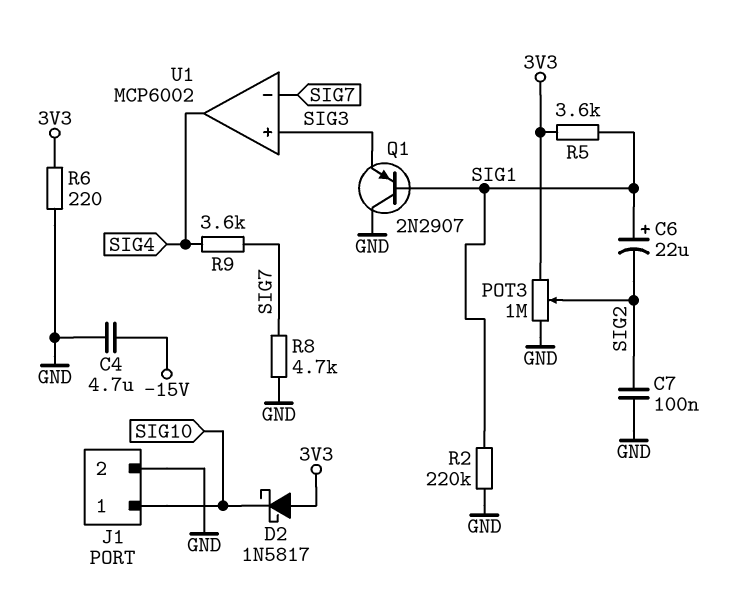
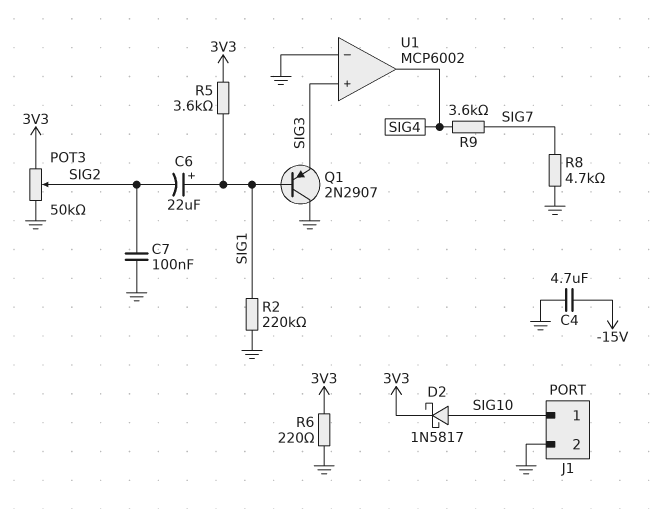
D2: schottky 1N5817 (A 3V3, K SIG10) -> schottky 1N5817 (A SIG10, K 3V3)
POT3: 1M (3V3, GND, wiper SIG2) -> 50k (3V3, GND, wiper SIG2)
U1 pin in-: SIG7 -> GND

